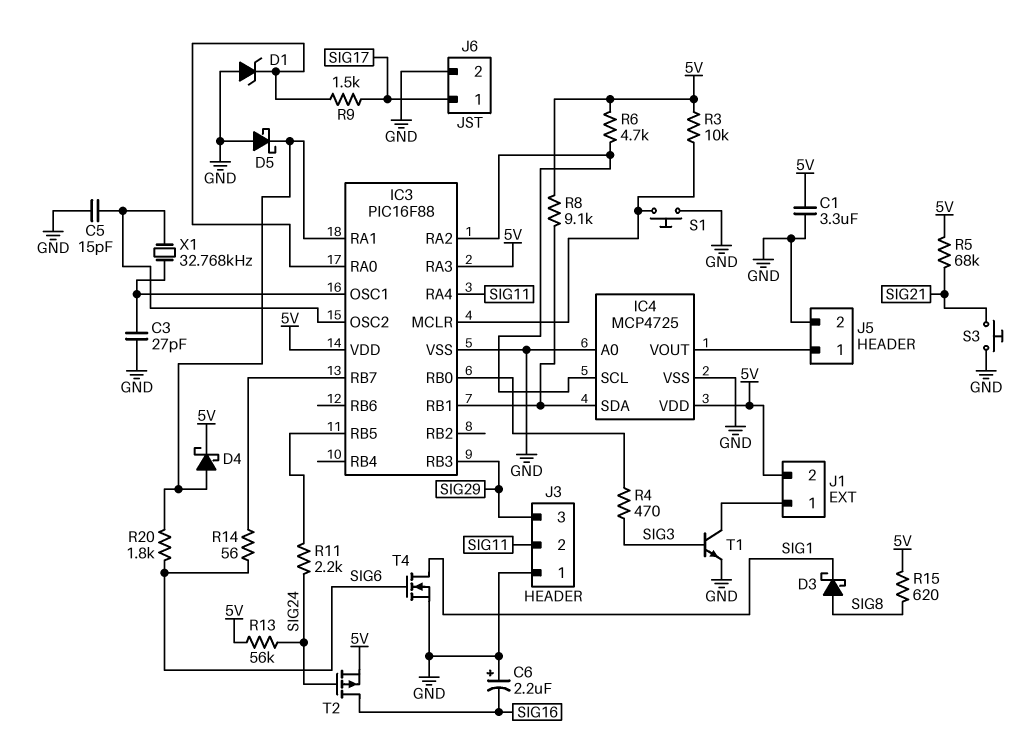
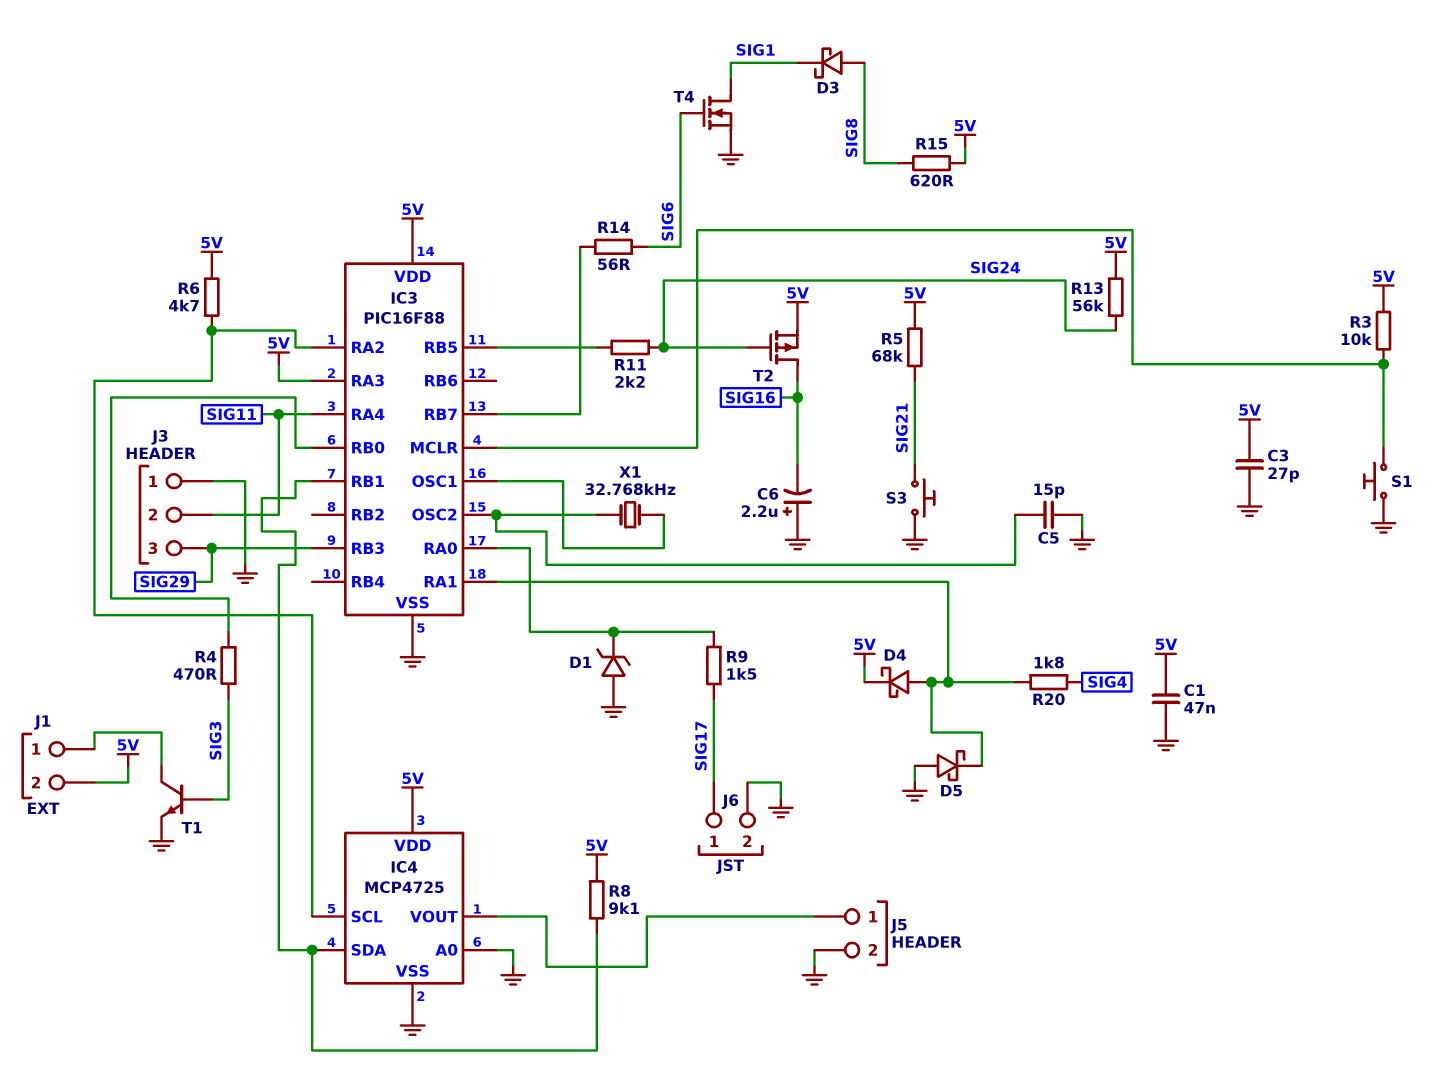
C1: 3.3uF (5V, GND) -> 47nF (5V, GND)
C3: 27pF (GND, IC3/OSC1) -> 27pF (5V, GND)
R20: 1.8k (IC3/RA1, SIG6) -> 1.8k (IC3/RA1, SIG4)

